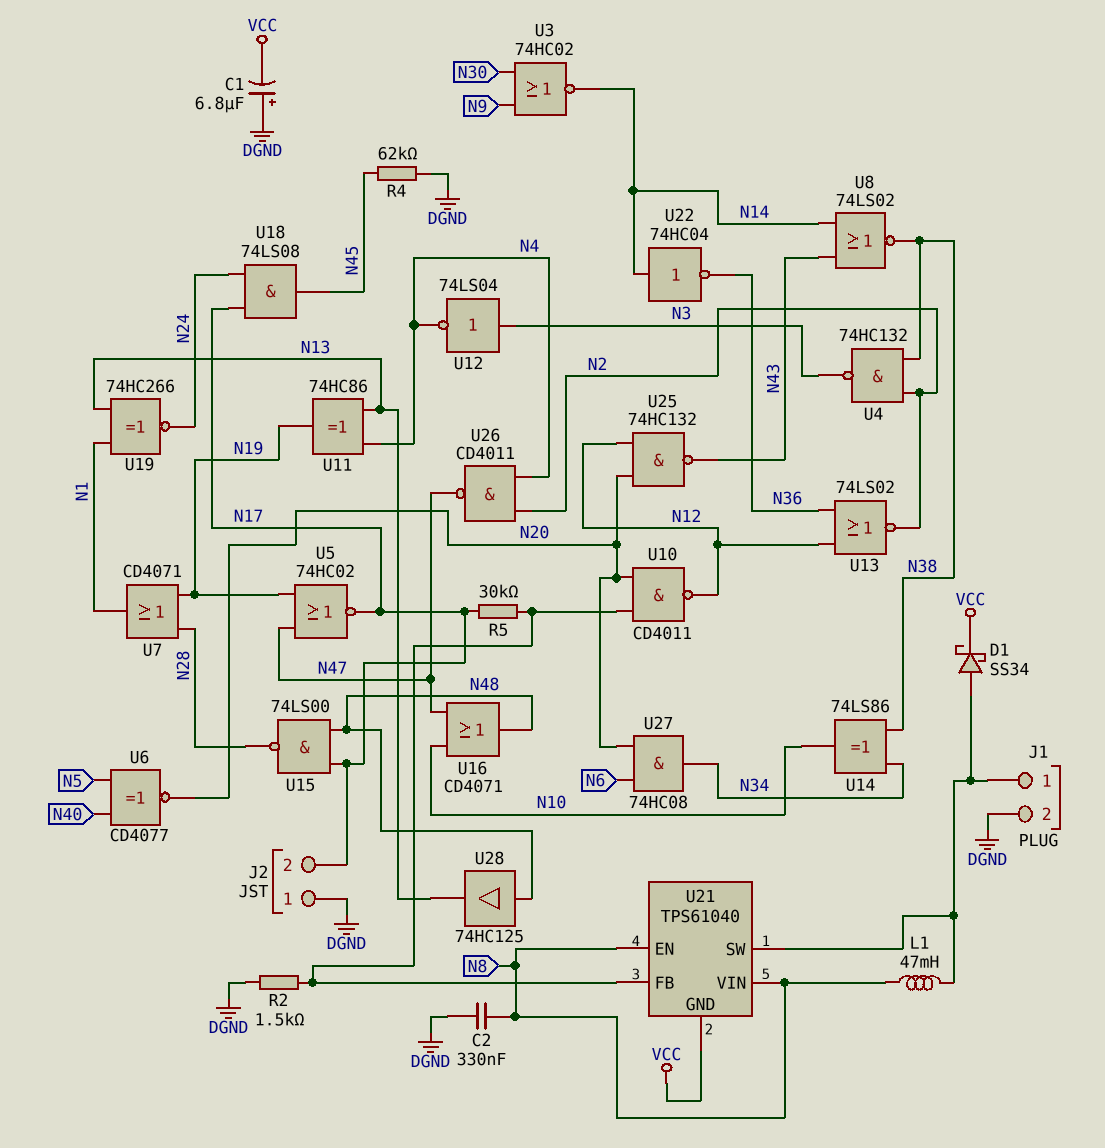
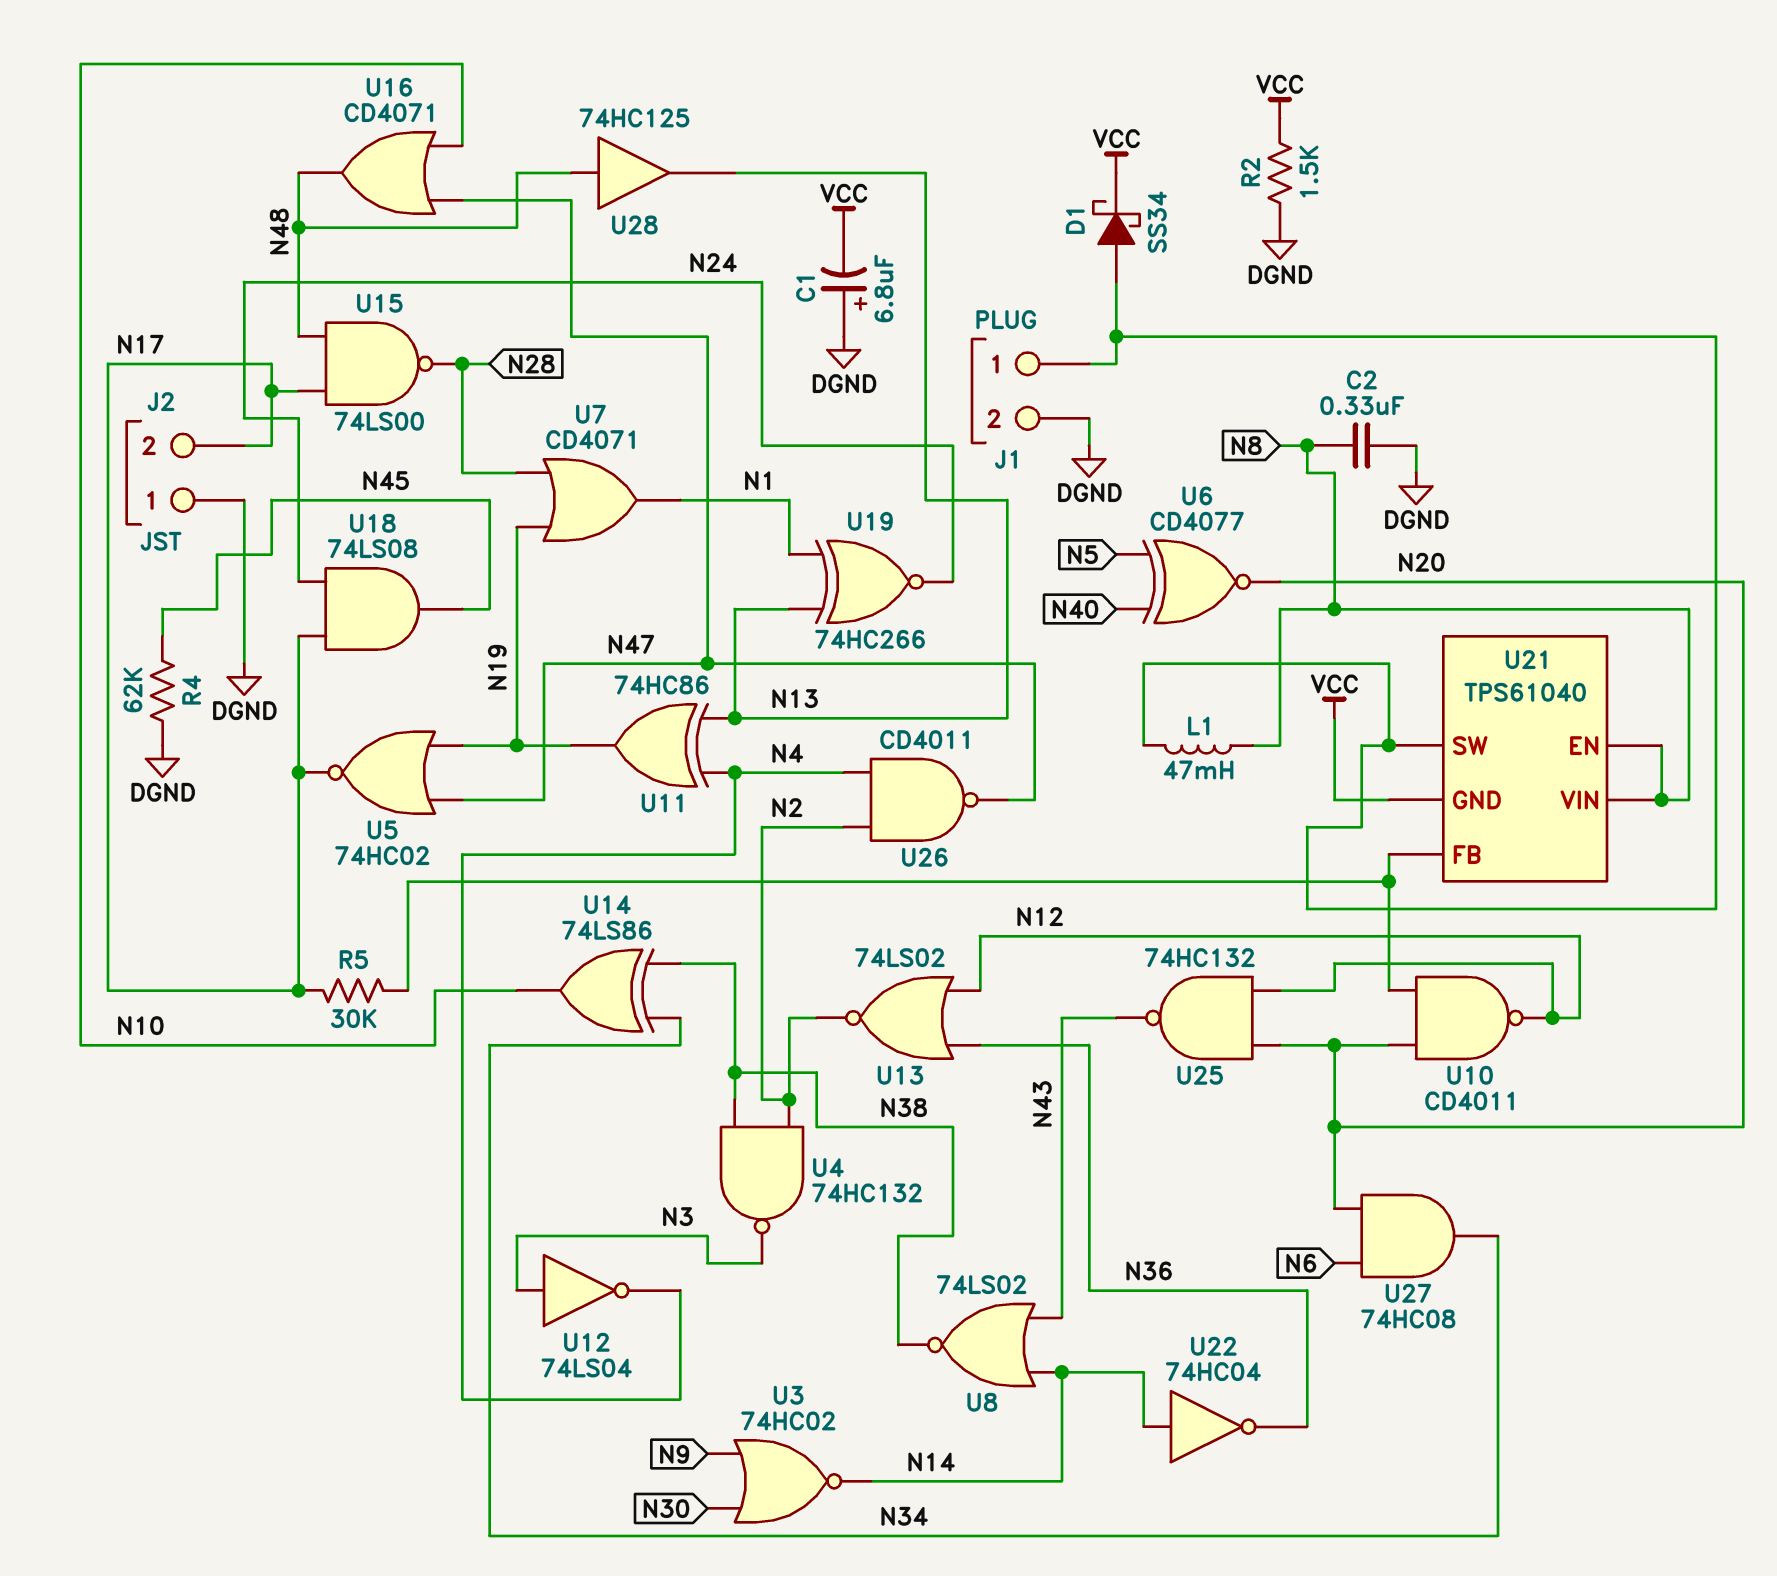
R2: 1.5k (DGND, U21/FB) -> 1.5k (DGND, VCC)

